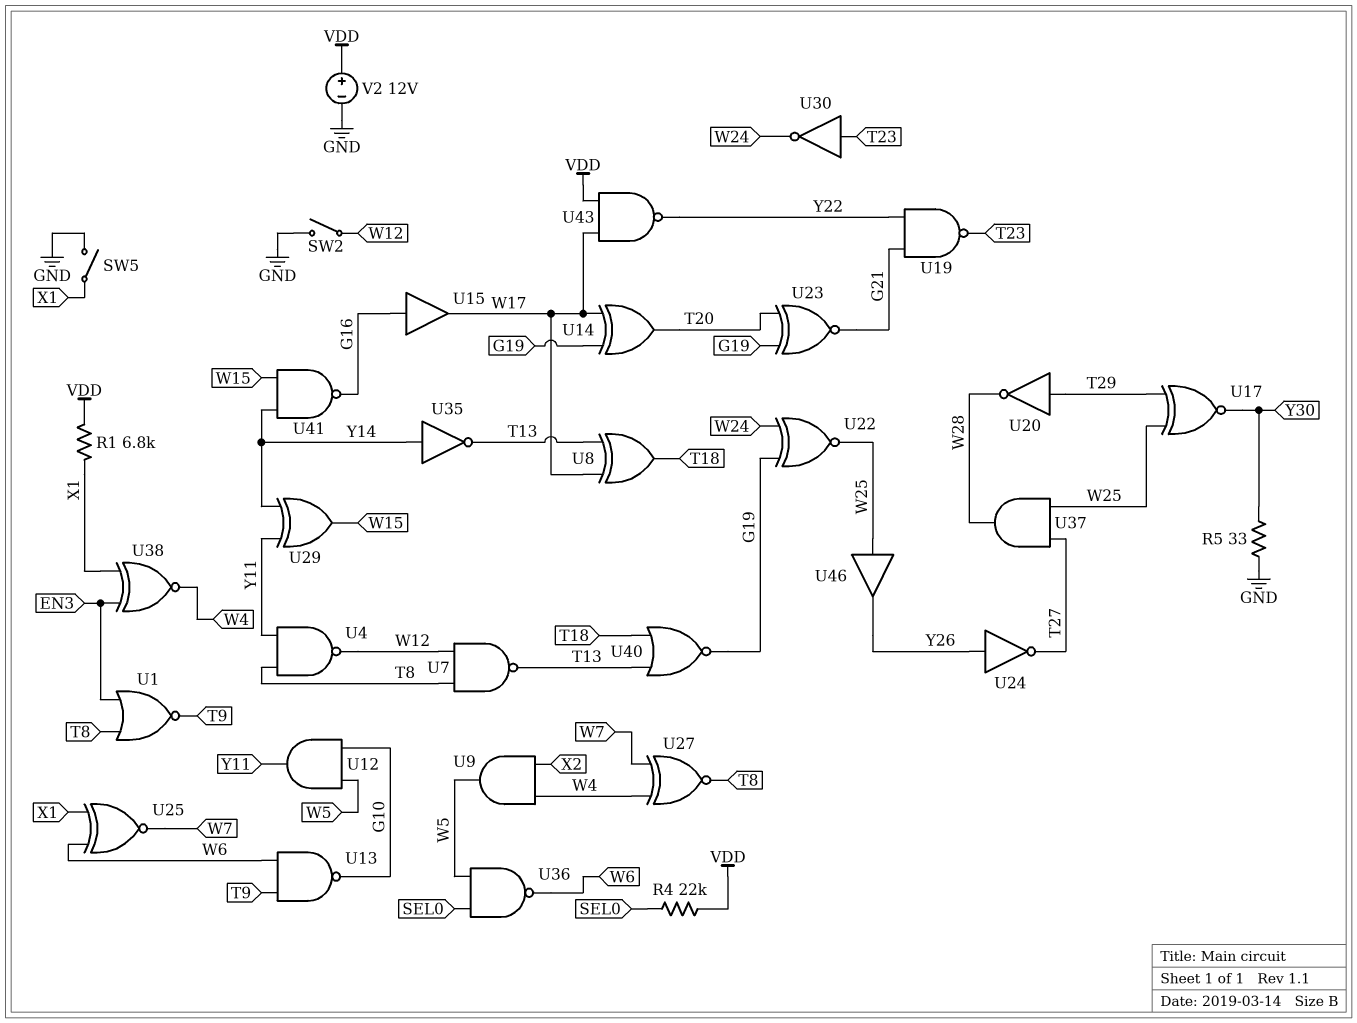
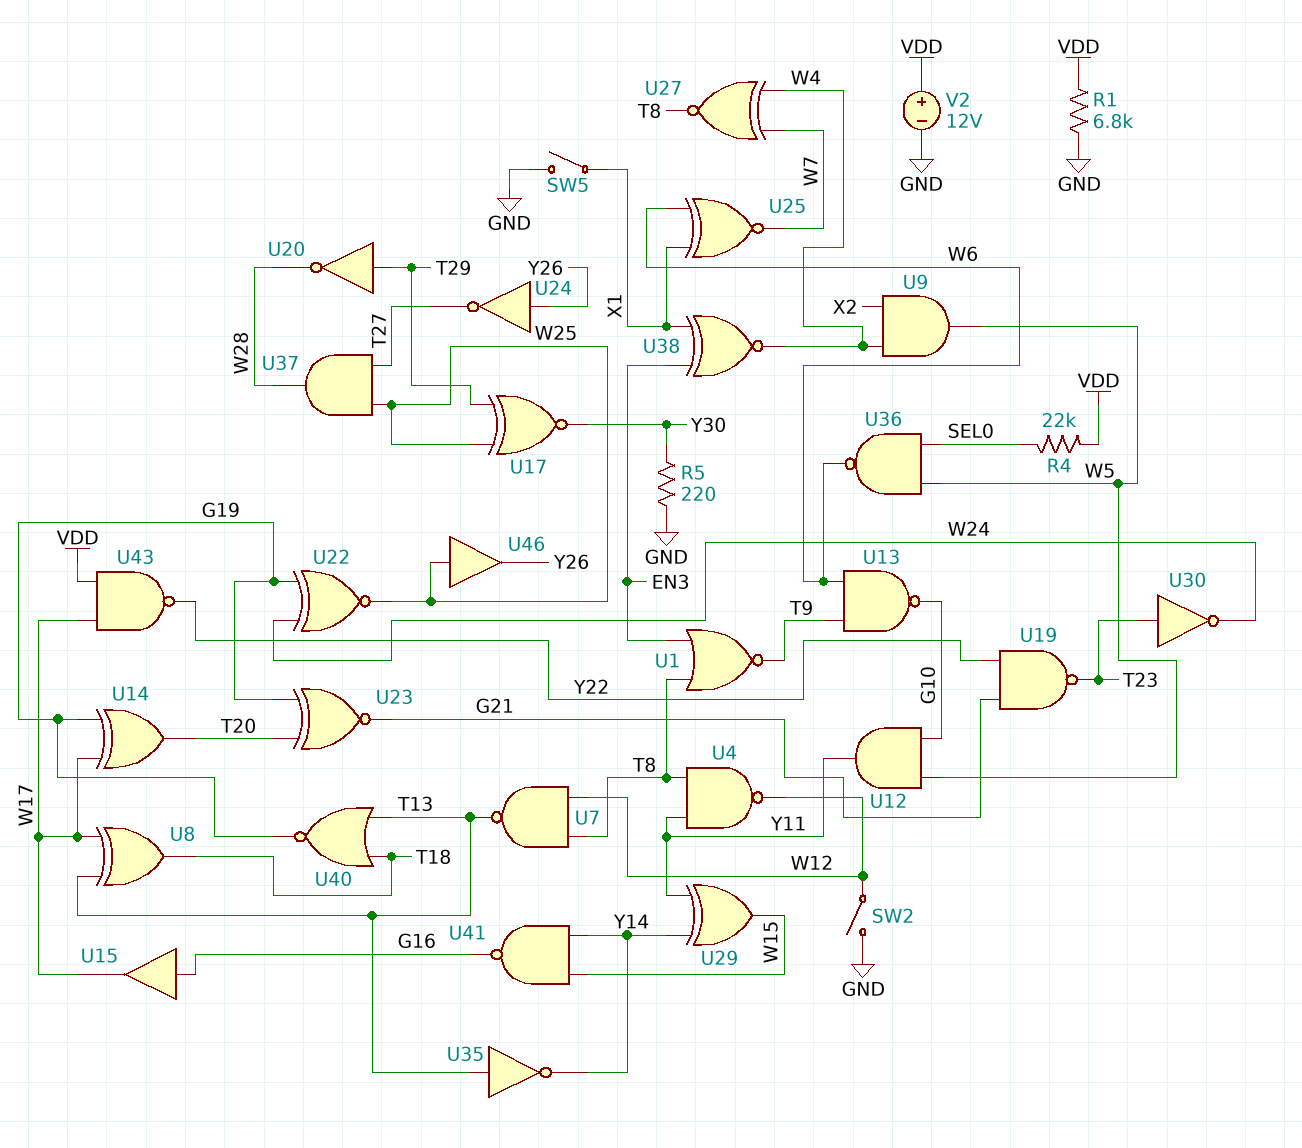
R1: 6.8k (VDD, X1) -> 6.8k (GND, VDD)
R5: 33 (GND, Y30) -> 220 (GND, Y30)
U35: NOT (in Y14, out T13) -> NOT (in T13, out Y14)

